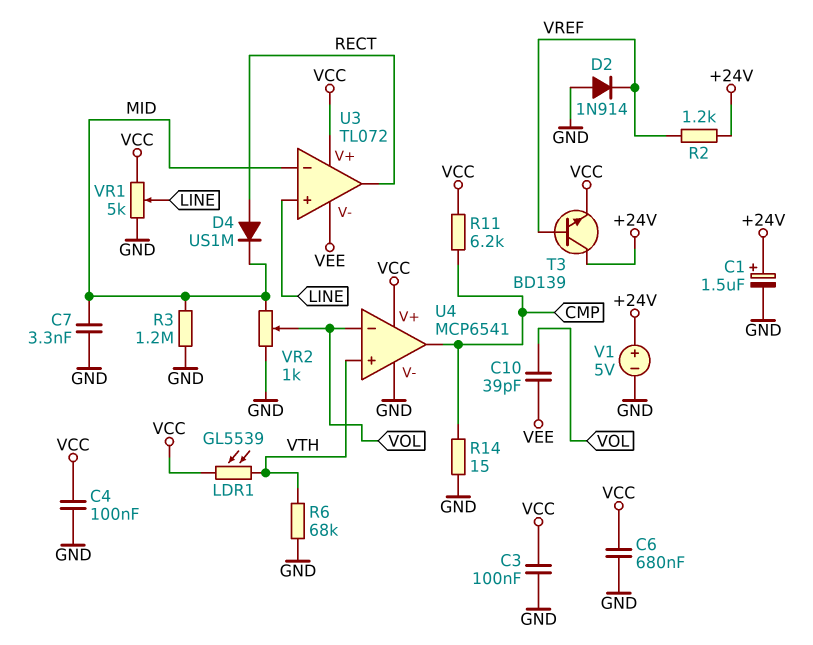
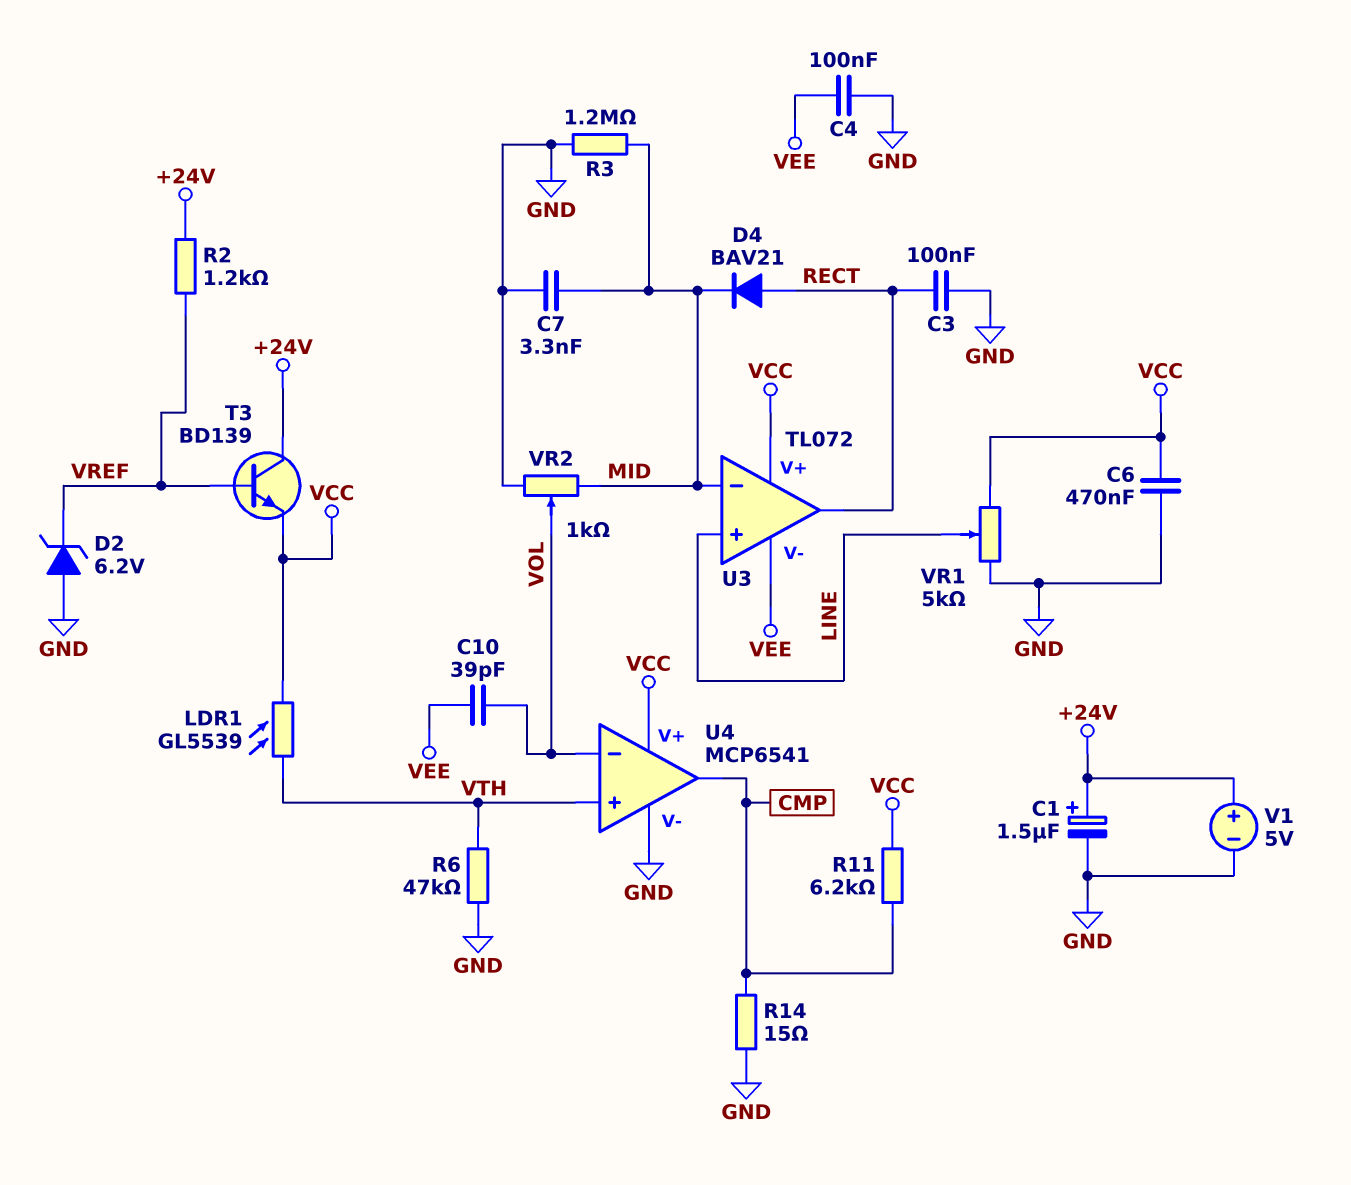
C3: 100nF (GND, VCC) -> 100nF (GND, RECT)
C4: 100nF (GND, VCC) -> 100nF (GND, VEE)
C6: 680nF (GND, VCC) -> 470nF (GND, VCC)
D2: diode 1N914 (A GND, K VREF) -> zener 6.2V (A GND, K VREF)
D4: diode US1M (A RECT, K MID) -> diode BAV21 (A RECT, K MID)
R6: 68k (GND, VTH) -> 47k (GND, VTH)

